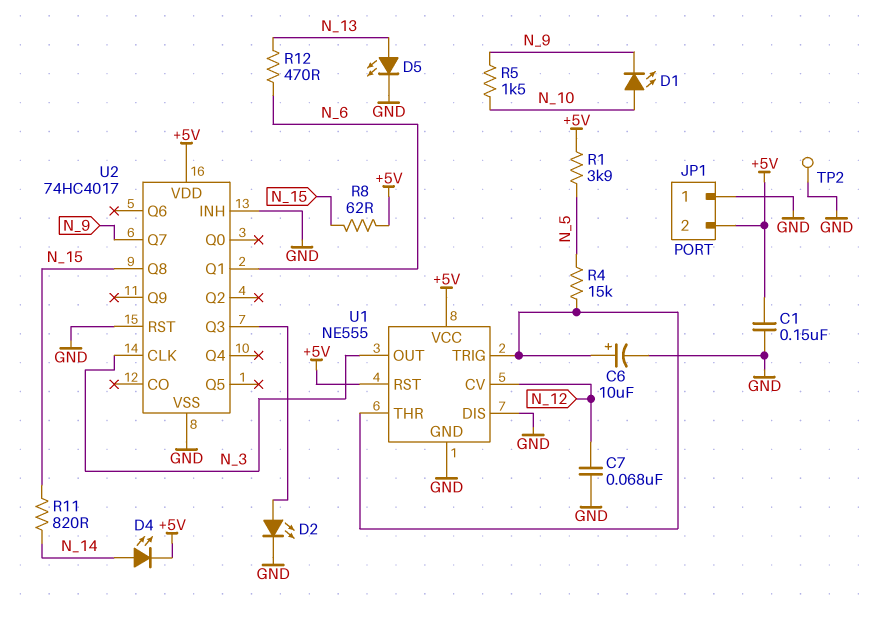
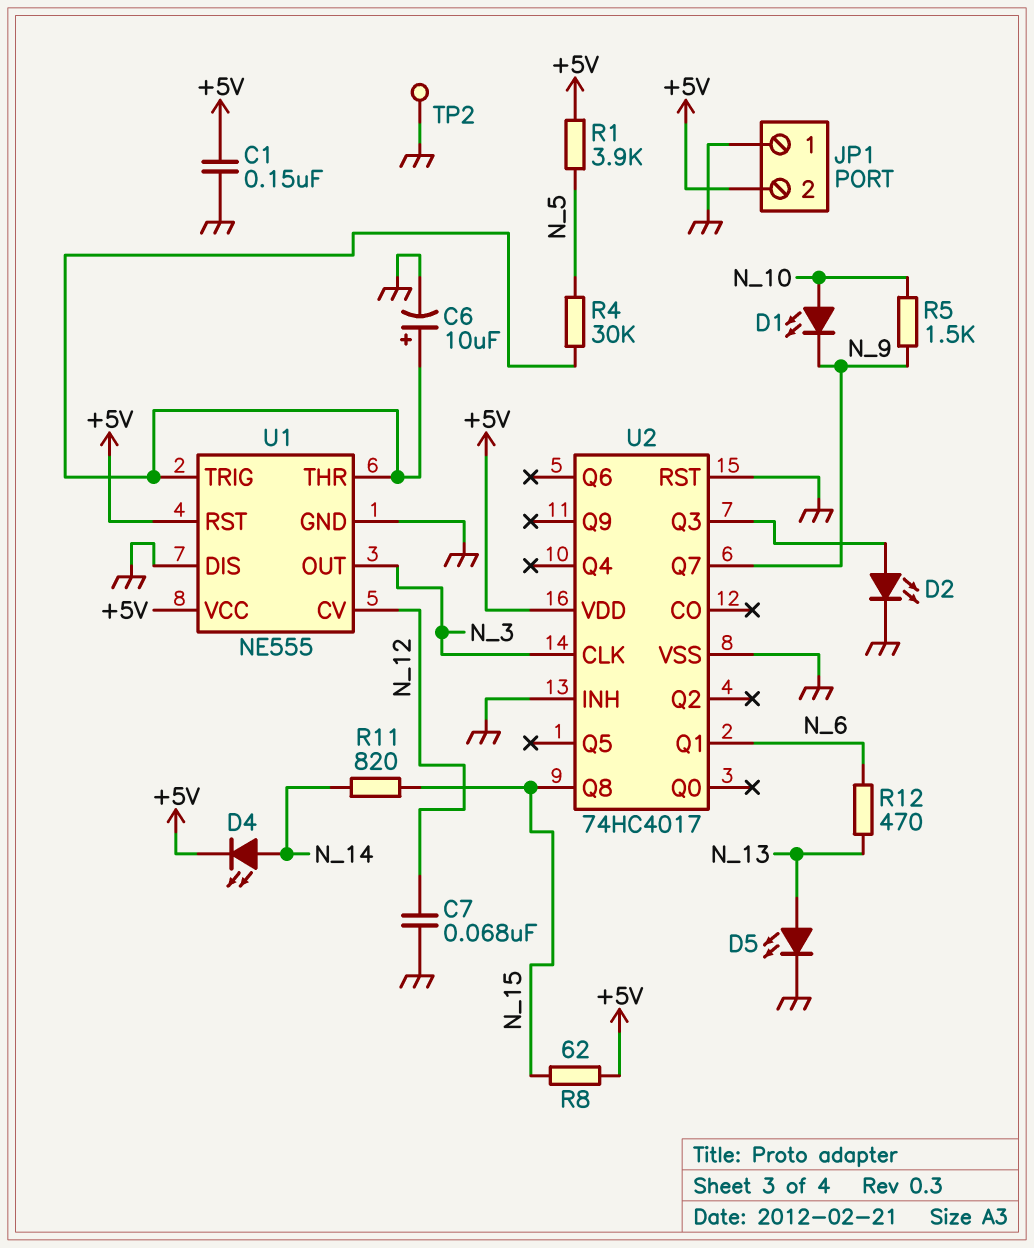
R4: 15k (N_5, U1/THR) -> 30k (N_5, U1/THR)

